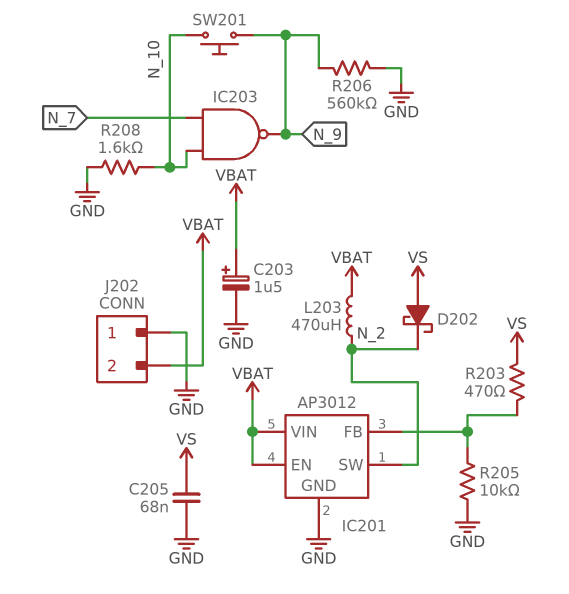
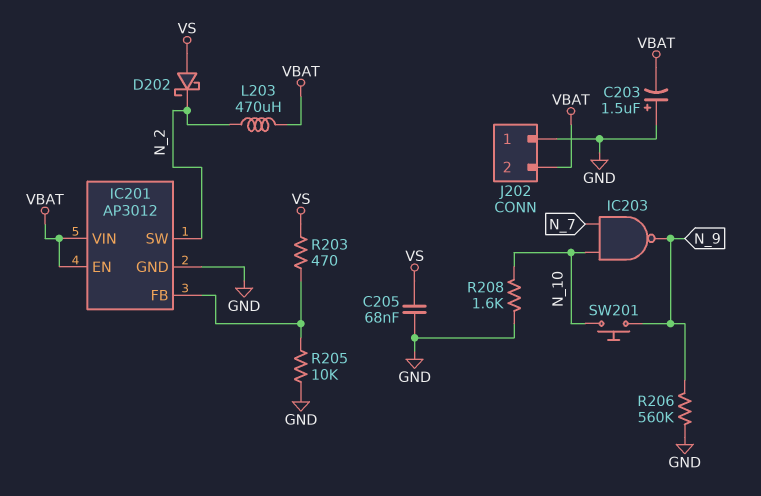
C203: 1.5uF (plus VBAT, minus GND) -> 1.5uF (plus GND, minus VBAT)

